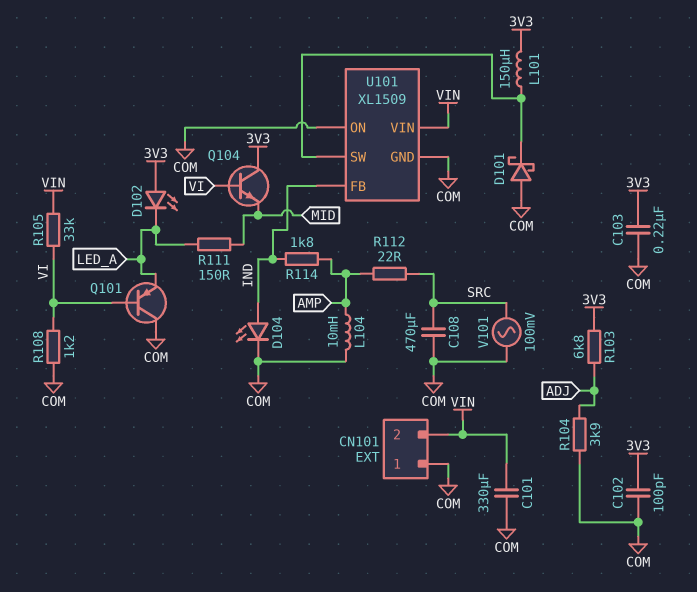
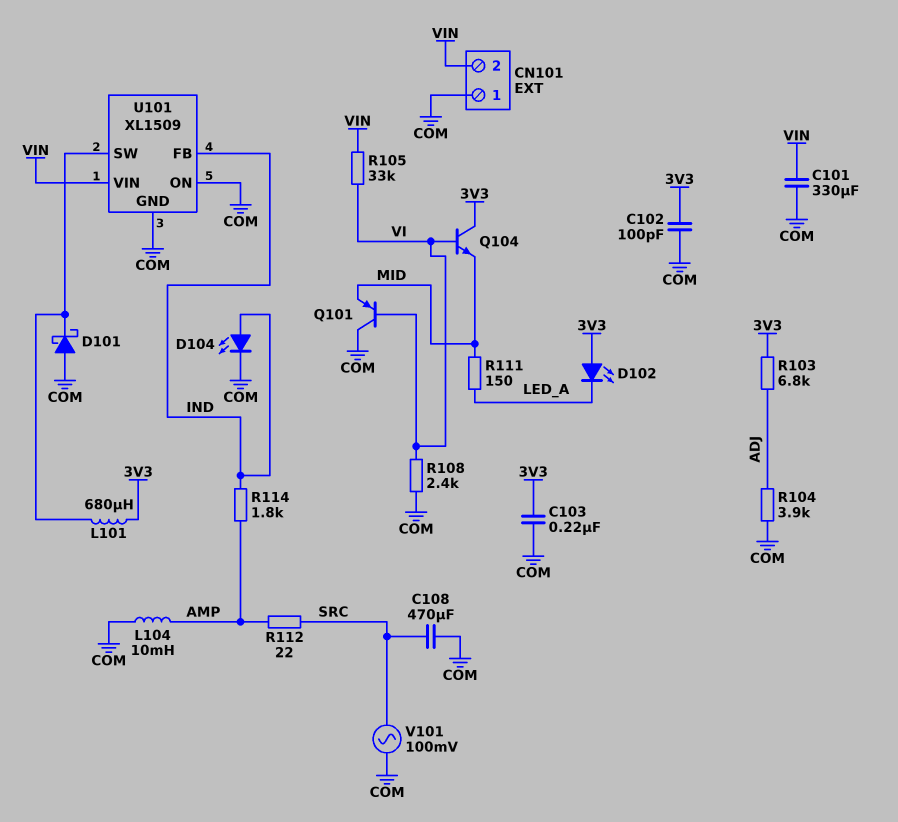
L101: 150uH (3V3, U101/SW) -> 680uH (3V3, U101/SW)
Q101: PNP (B VI, C COM, E LED_A) -> PNP (B VI, C COM, E MID)
R108: 1.2k (COM, VI) -> 2.4k (COM, VI)

